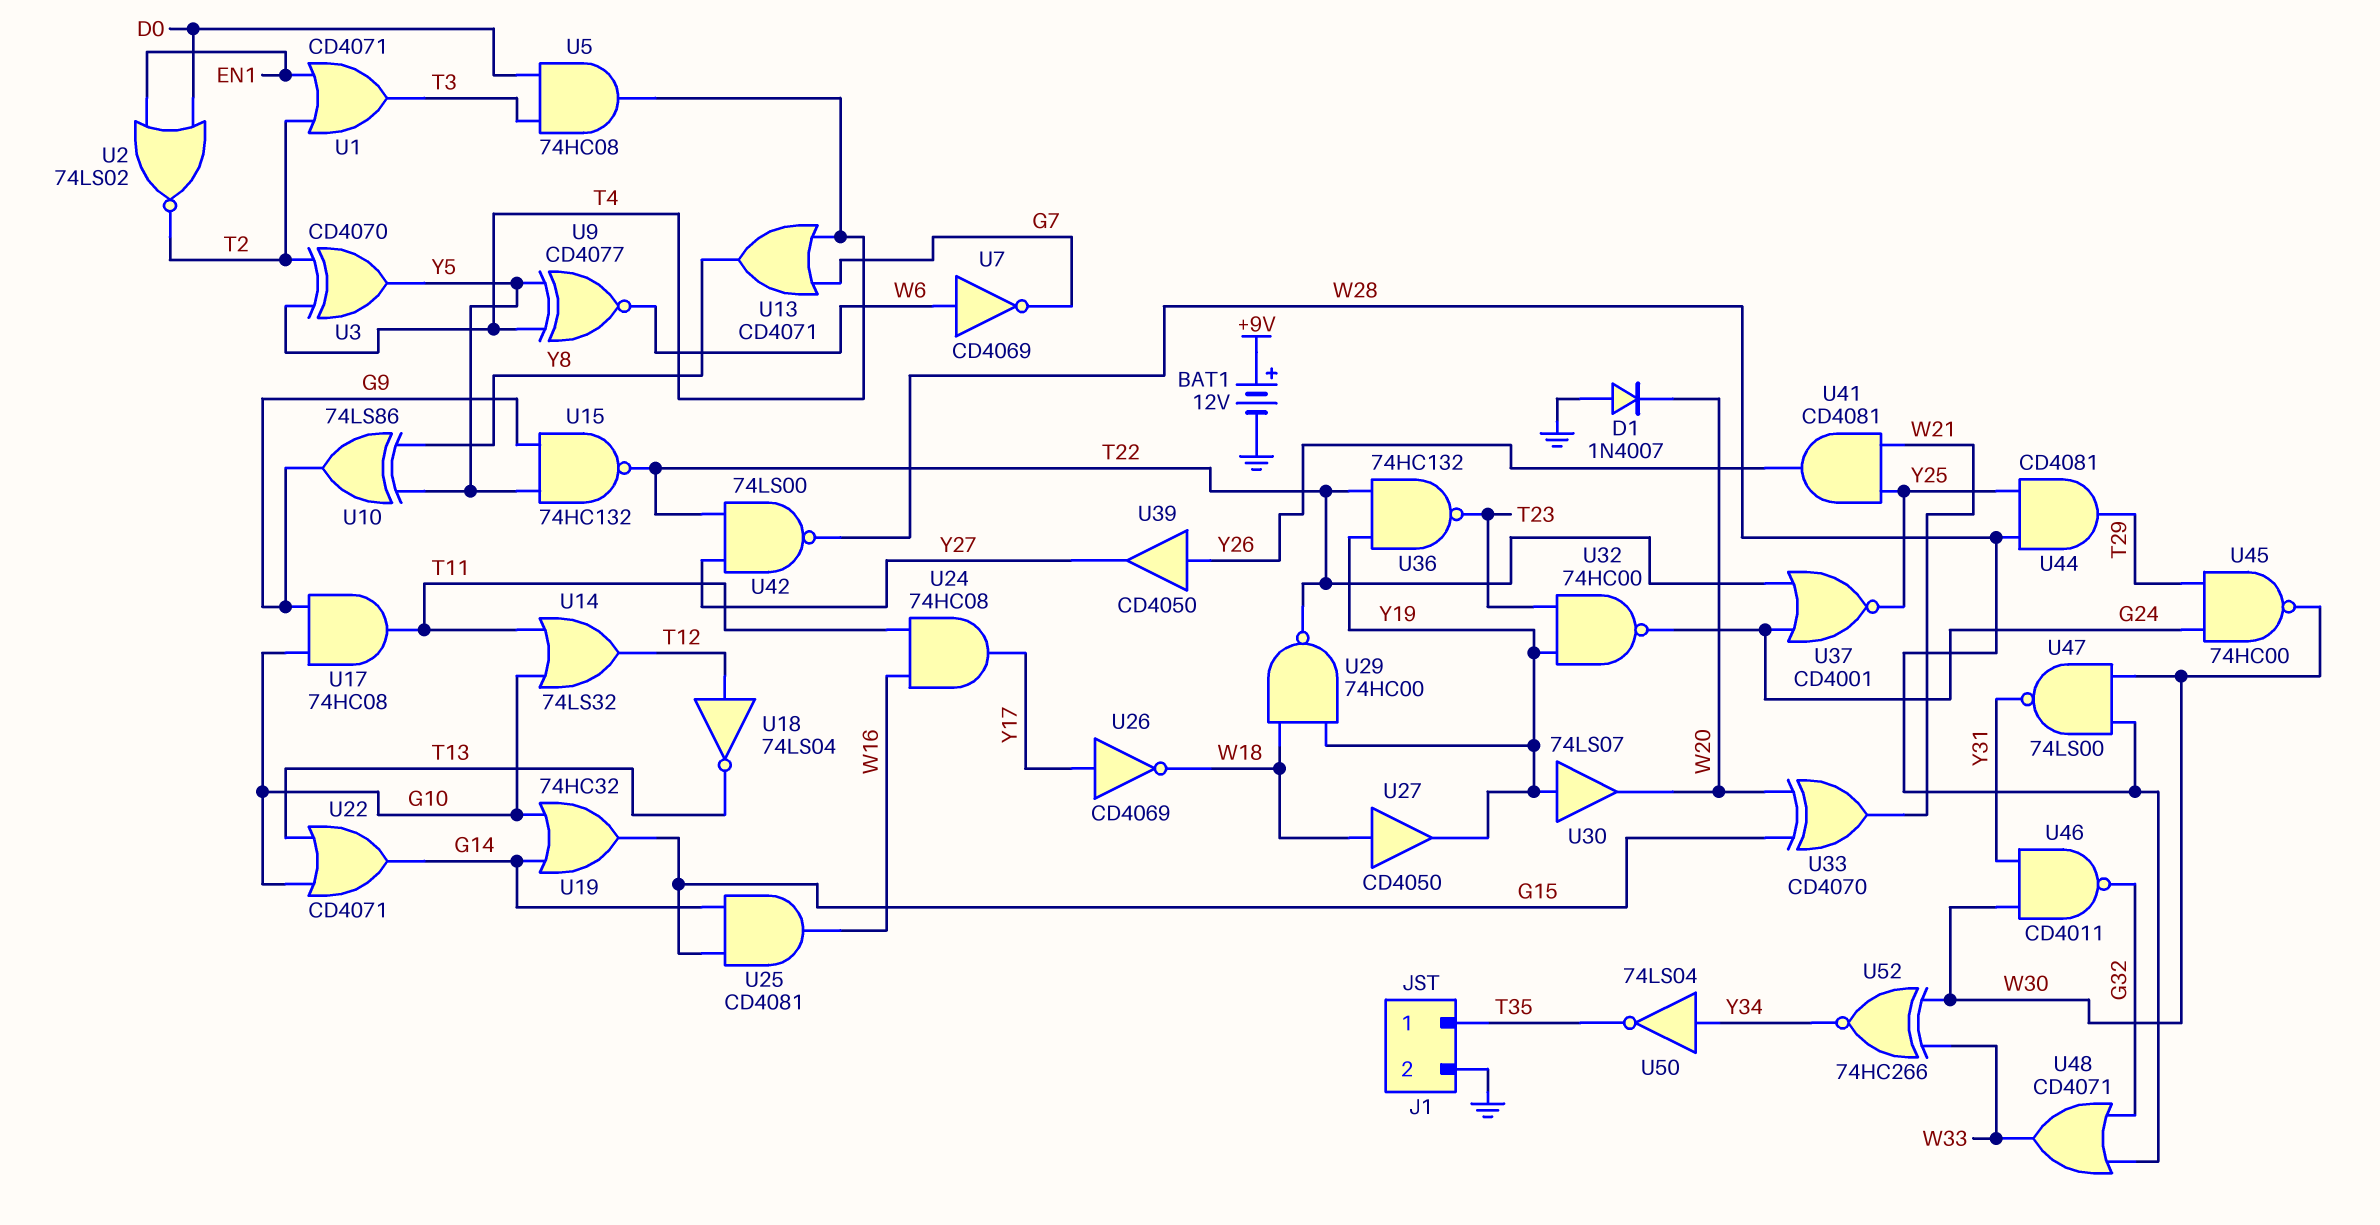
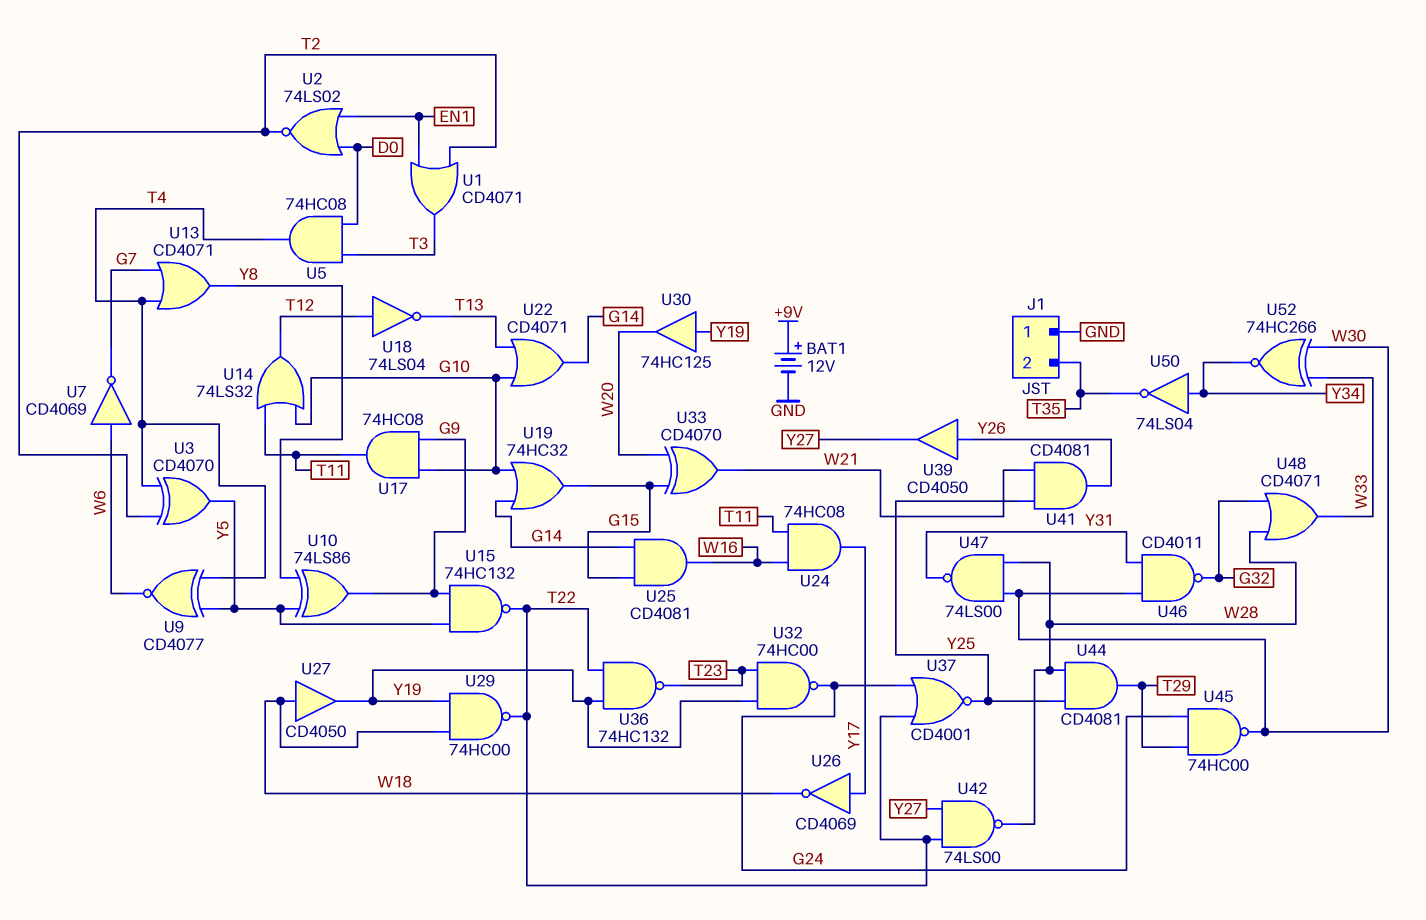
D1: diode 1N4007 (A GND, K W20) -> none
J1 pin 1: T35 -> GND
J1 pin 2: GND -> T35
U30: buffer 74LS07 (in Y19, out W20) -> buffer 74HC125 (in Y19, out W20)

